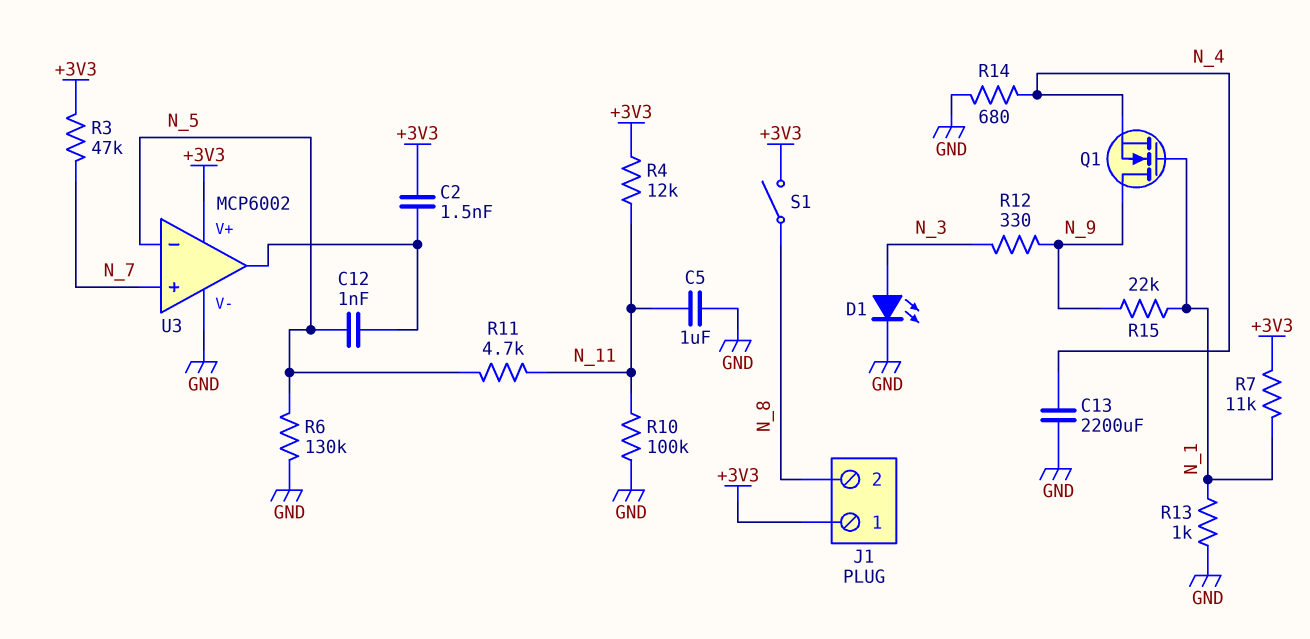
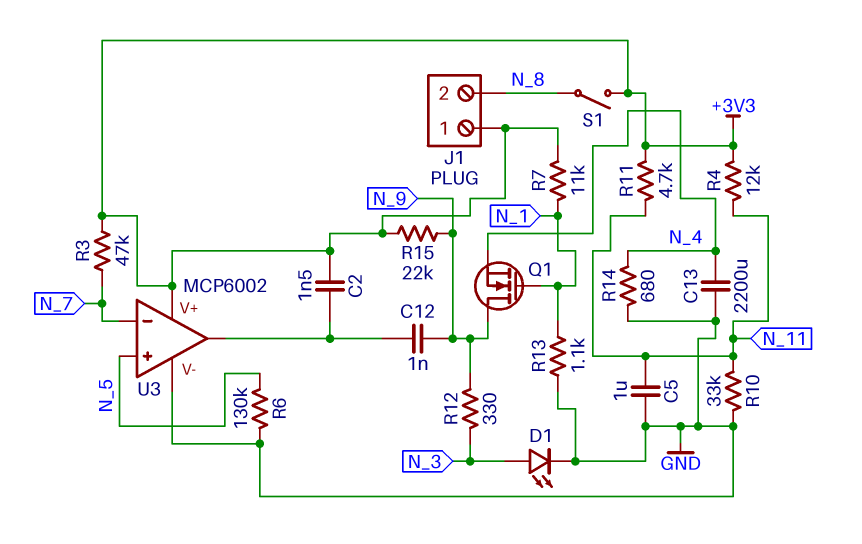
C12: 1nF (N_5, U3/out) -> 1nF (N_9, U3/out)
R10: 100k (GND, N_11) -> 33k (GND, N_11)
R11: 4.7k (N_5, N_11) -> 4.7k (+3V3, N_11)
R13: 1k (GND, N_1) -> 1.1k (GND, N_1)
R15: 22k (N_1, N_9) -> 22k (+3V3, N_9)
U3 pin in+: N_7 -> N_5
U3 pin in-: N_5 -> N_7

